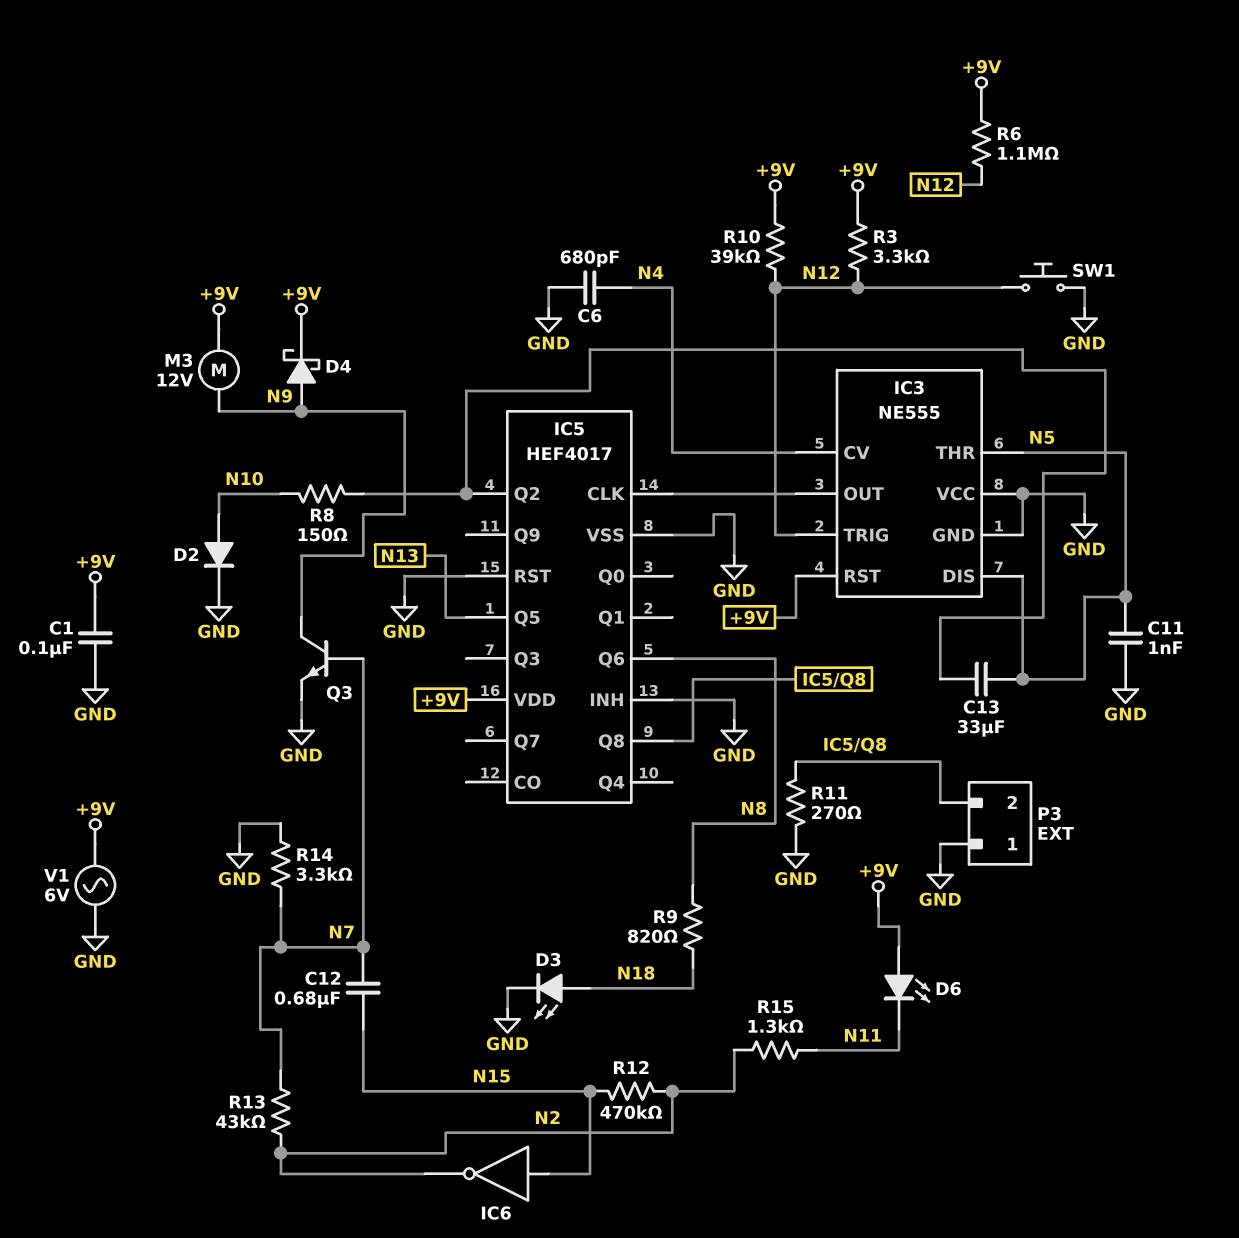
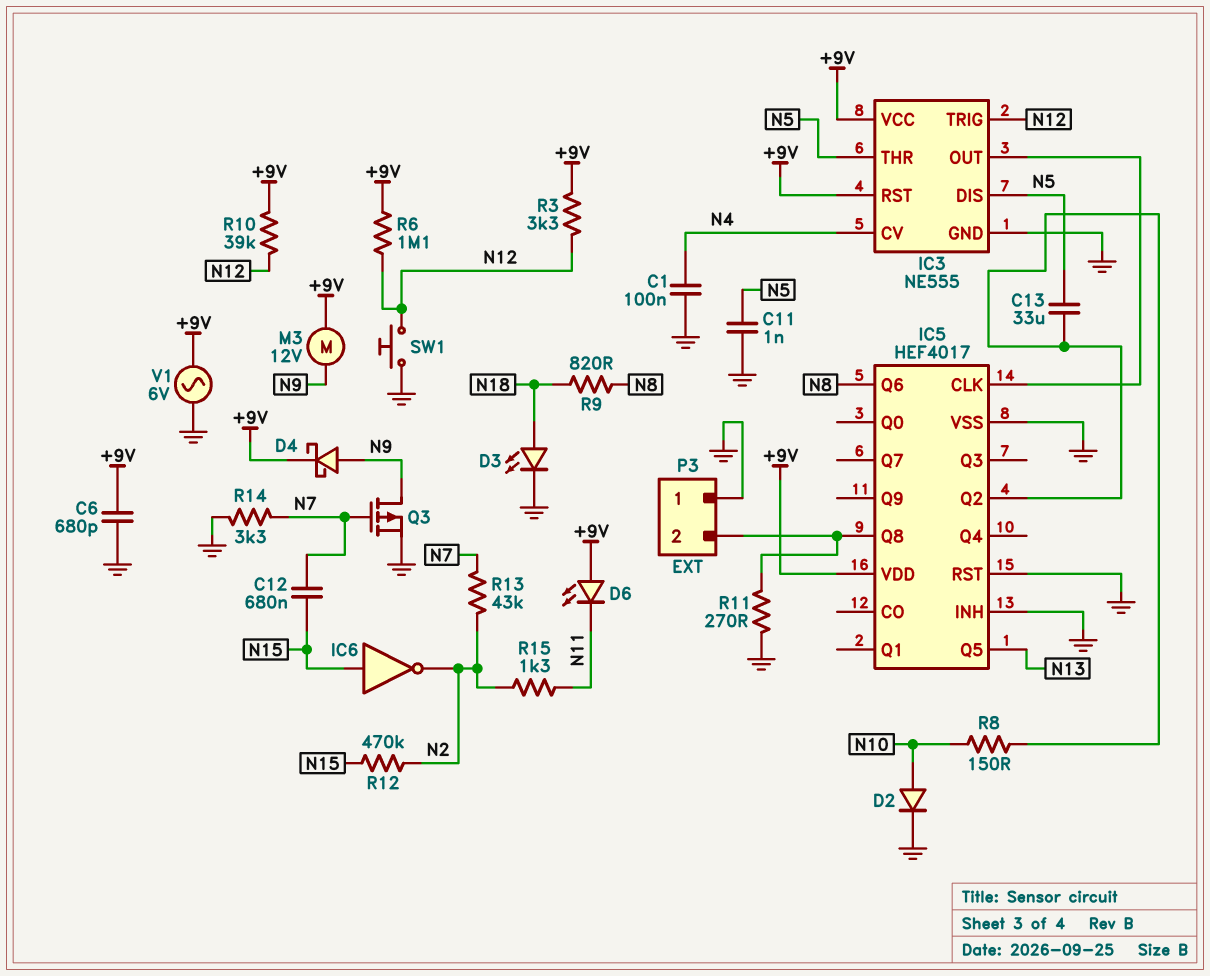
C1: 100nF (+9V, GND) -> 100nF (GND, N4)
C6: 680pF (GND, N4) -> 680pF (+9V, GND)
IC3 pin VCC: GND -> +9V
Q3: NPN (B N7, C N9, E GND) -> PMOS (G N7, D N9, S GND)

